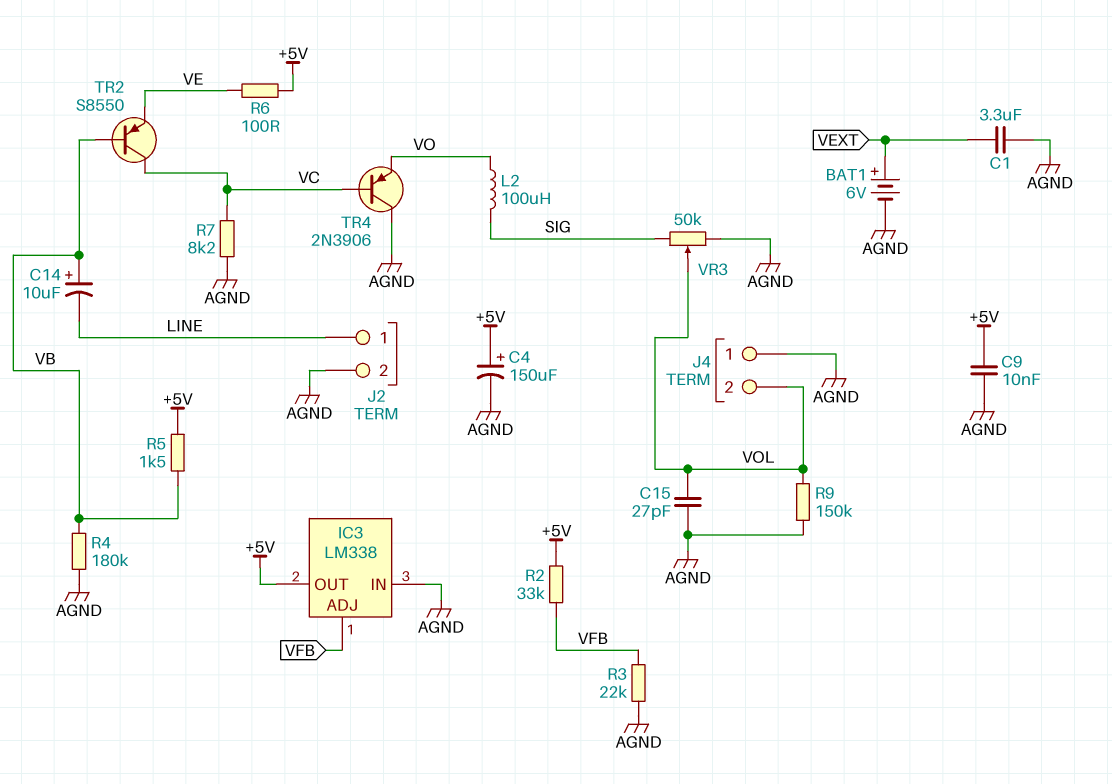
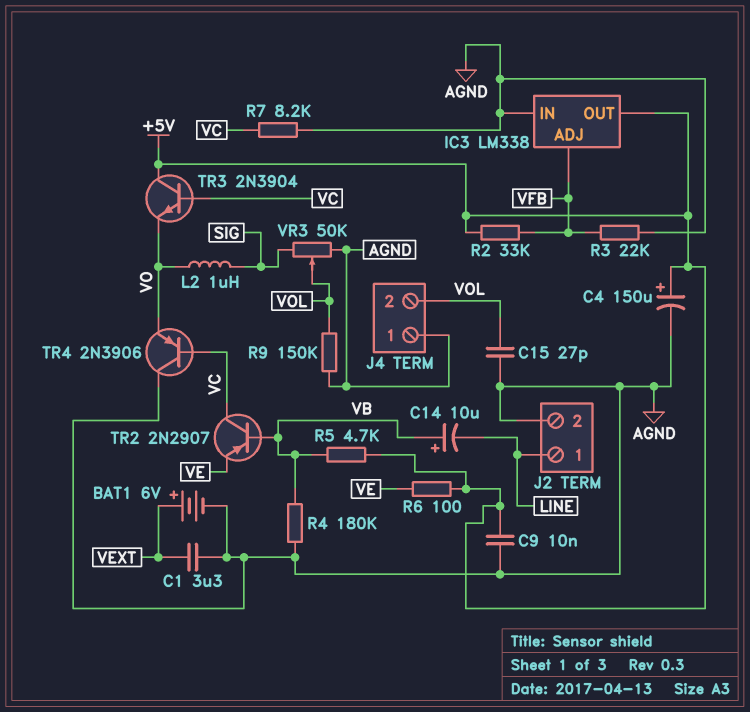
L2: 100uH (SIG, VO) -> 1uH (SIG, VO)
R5: 1.5k (+5V, VB) -> 4.7k (+5V, VB)
TR2: PNP S8550 (B VB, C VC, E VE) -> PNP 2N2907 (B VB, C VC, E VE)
TR3: none -> NPN 2N3904 (B VC, C +5V, E VO)

